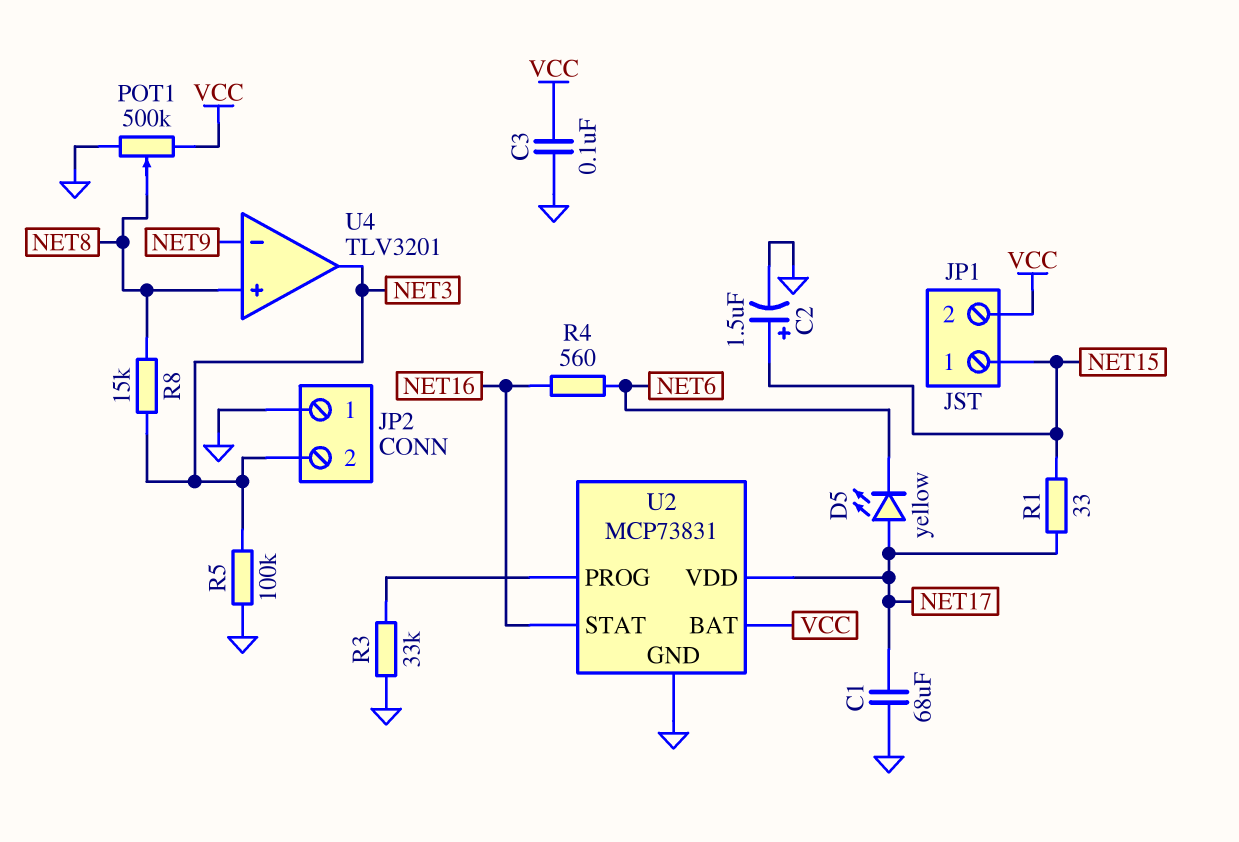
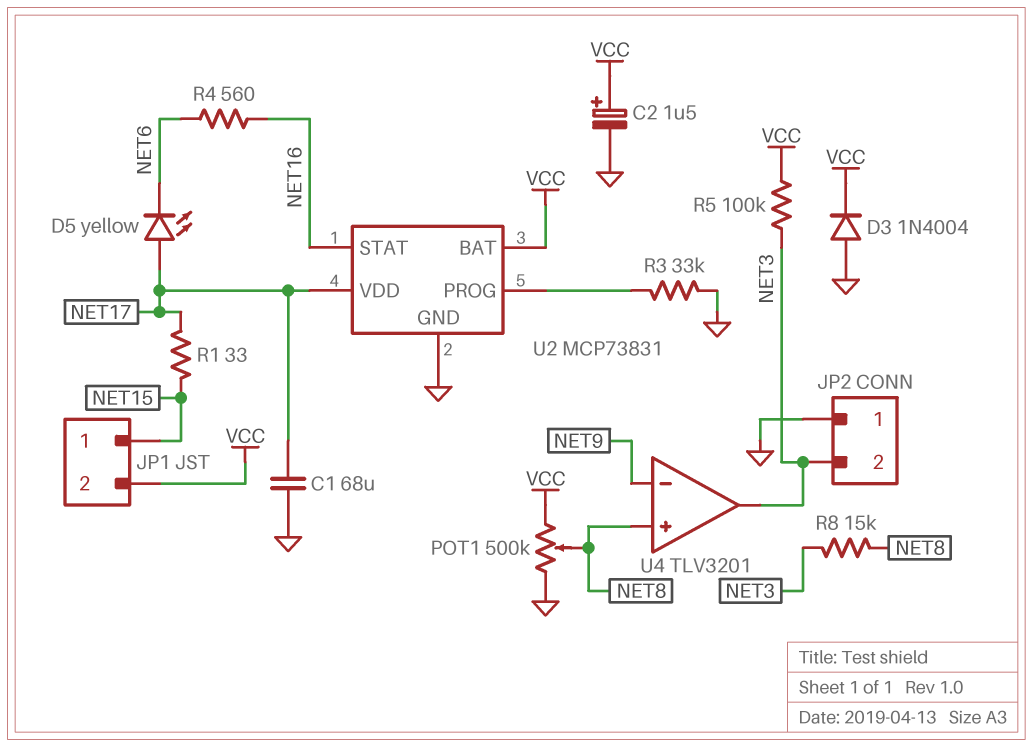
C2: 1.5uF (plus NET15, minus GND) -> 1.5uF (plus VCC, minus GND)
C3: 100nF (GND, VCC) -> none
D3: none -> diode 1N4004 (A GND, K VCC)
R5: 100k (GND, NET3) -> 100k (NET3, VCC)

